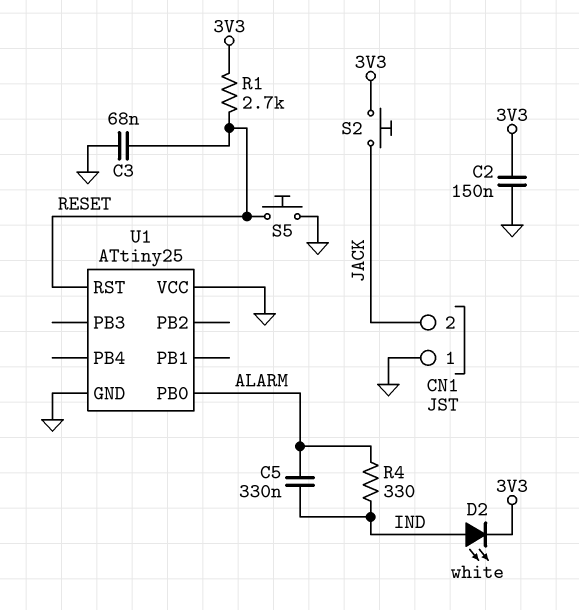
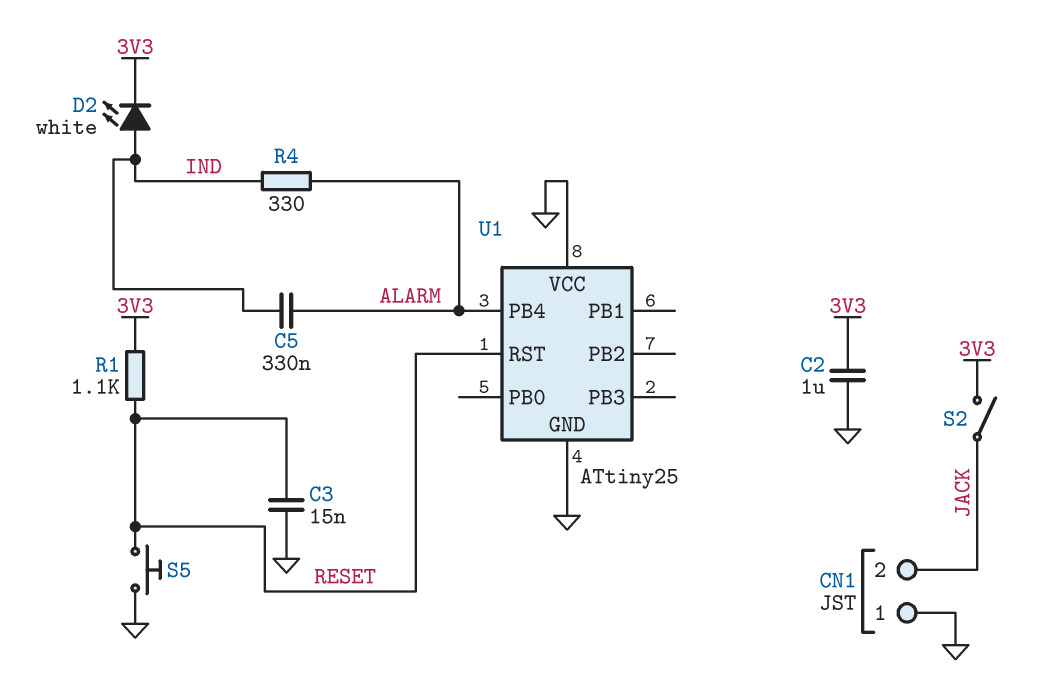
C2: 150nF (3V3, GND) -> 1uF (3V3, GND)
C3: 68nF (GND, RESET) -> 15nF (GND, RESET)
R1: 2.7k (3V3, RESET) -> 1.1k (3V3, RESET)
S2: button (3V3, JACK) -> switch (3V3, JACK)
U1 pin PB0: ALARM -> none
U1 pin PB4: none -> ALARM

